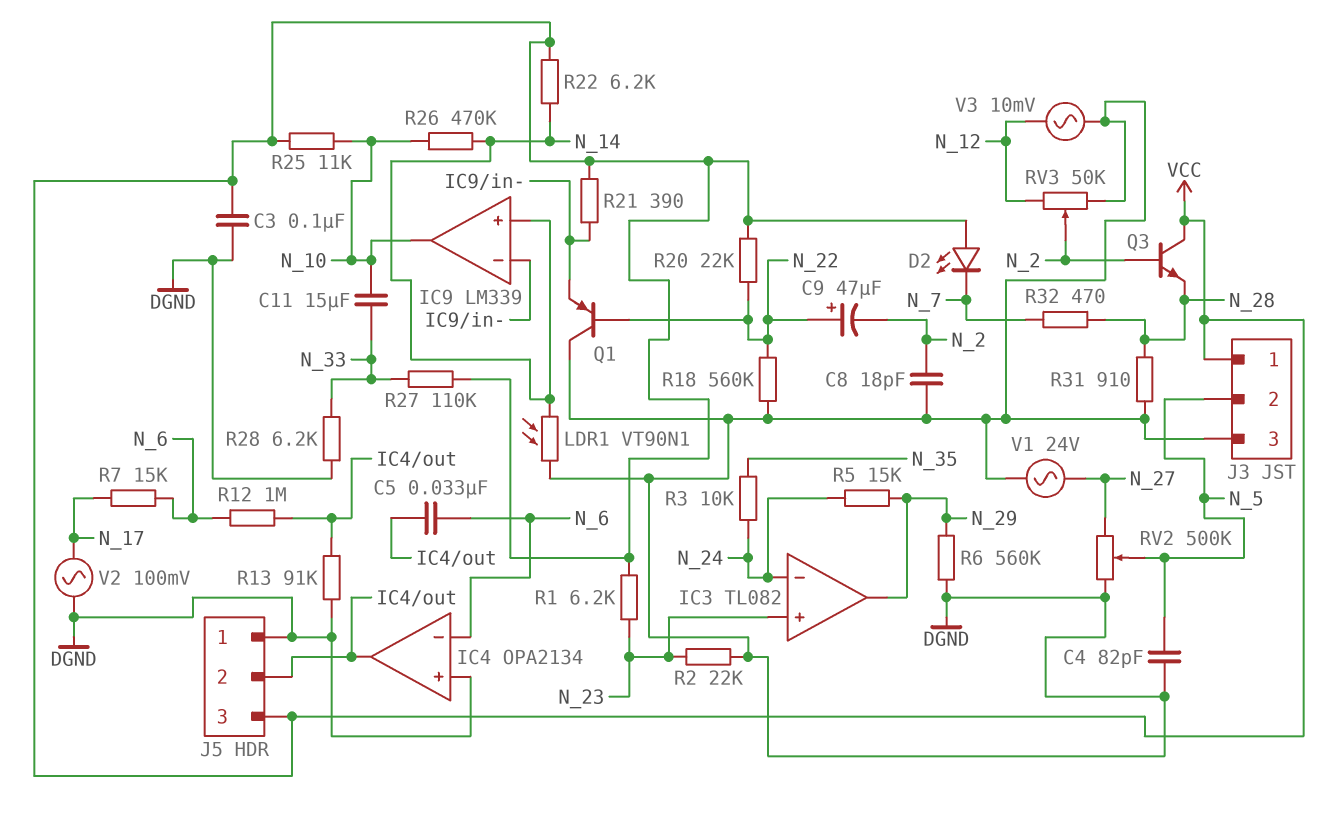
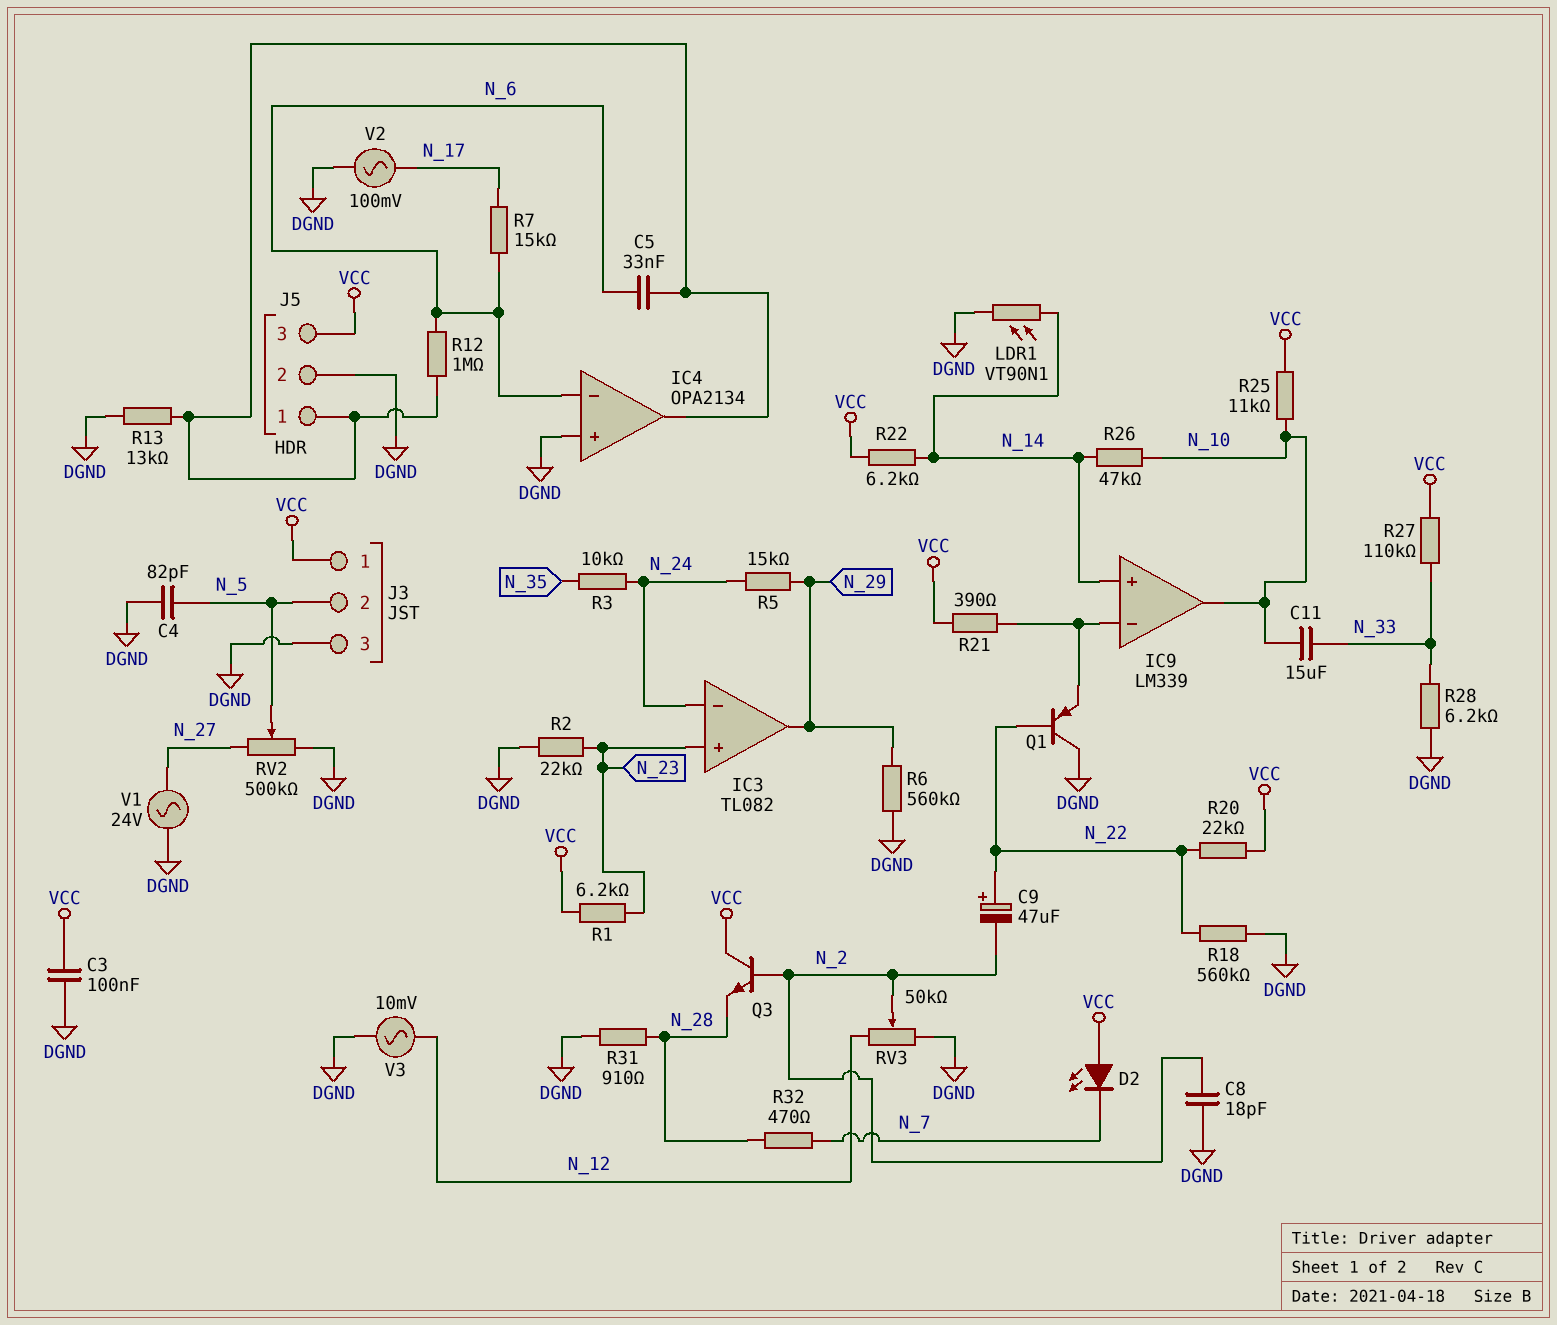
J5 pin 1: DGND -> IC4/out
J5 pin 2: IC4/out -> DGND
R13: 91k (DGND, IC4/out) -> 13k (DGND, IC4/out)
R26: 470k (N_10, N_14) -> 47k (N_10, N_14)

